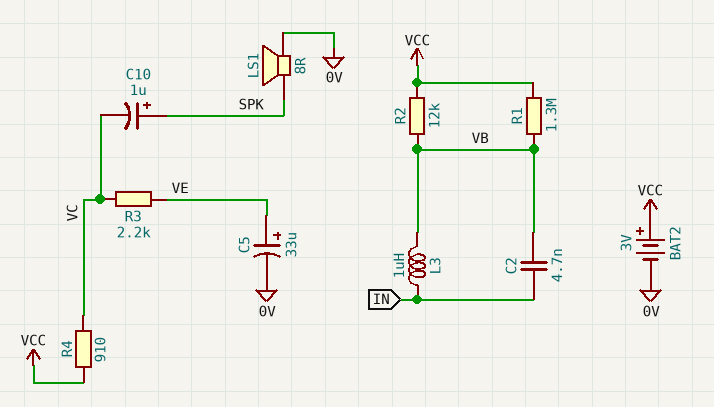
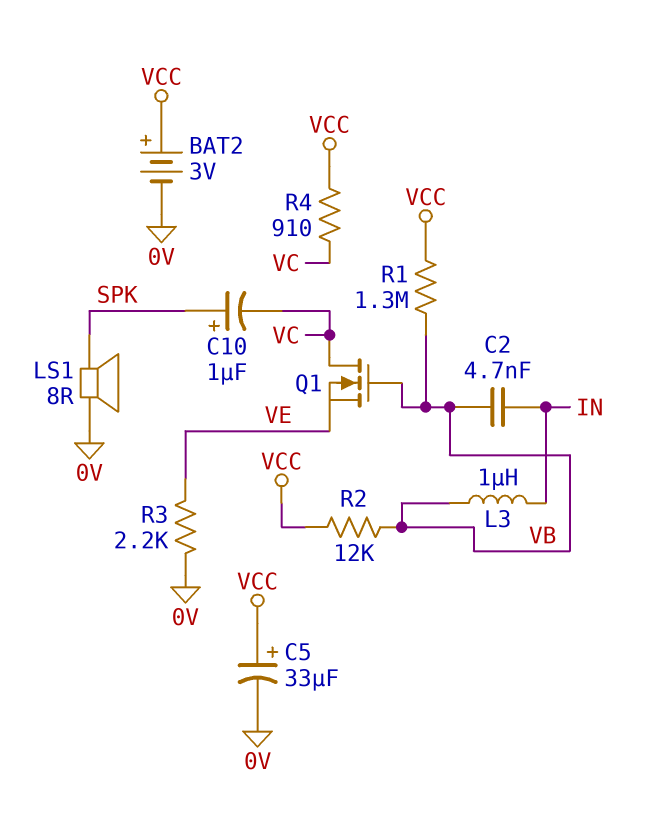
C5: 33uF (plus VE, minus 0V) -> 33uF (plus VCC, minus 0V)
Q1: none -> NMOS (G VB, D VC, S VE)
R3: 2.2k (VC, VE) -> 2.2k (0V, VE)

